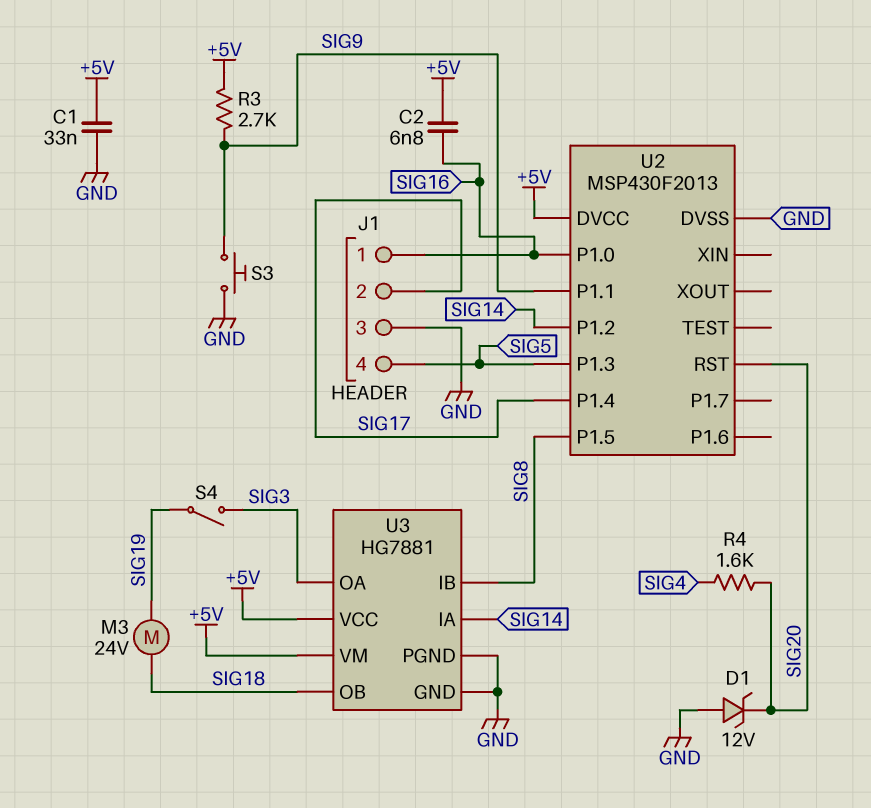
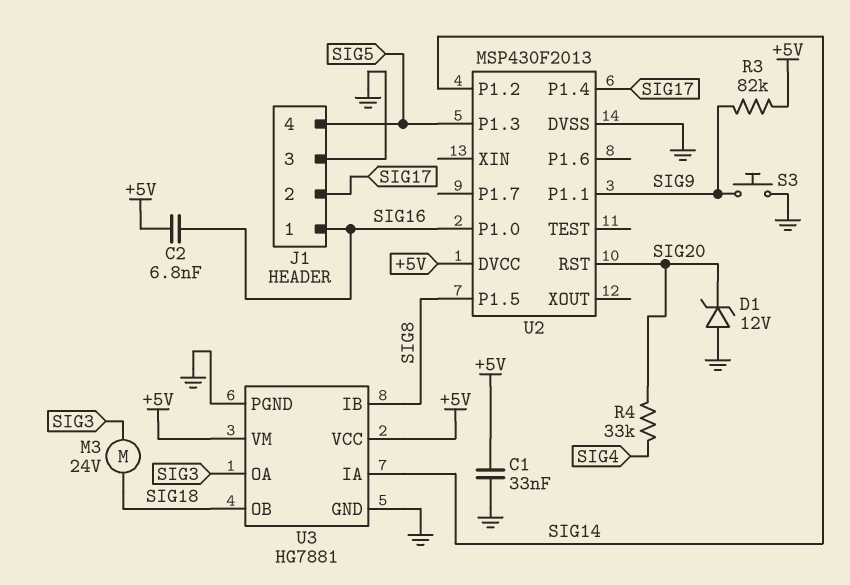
M3: motor 24V (SIG18, SIG19) -> motor 24V (SIG3, SIG18)
R3: 2.7k (+5V, SIG9) -> 82k (+5V, SIG9)
R4: 1.6k (SIG4, SIG20) -> 33k (SIG4, SIG20)
S4: switch (SIG3, SIG19) -> none

